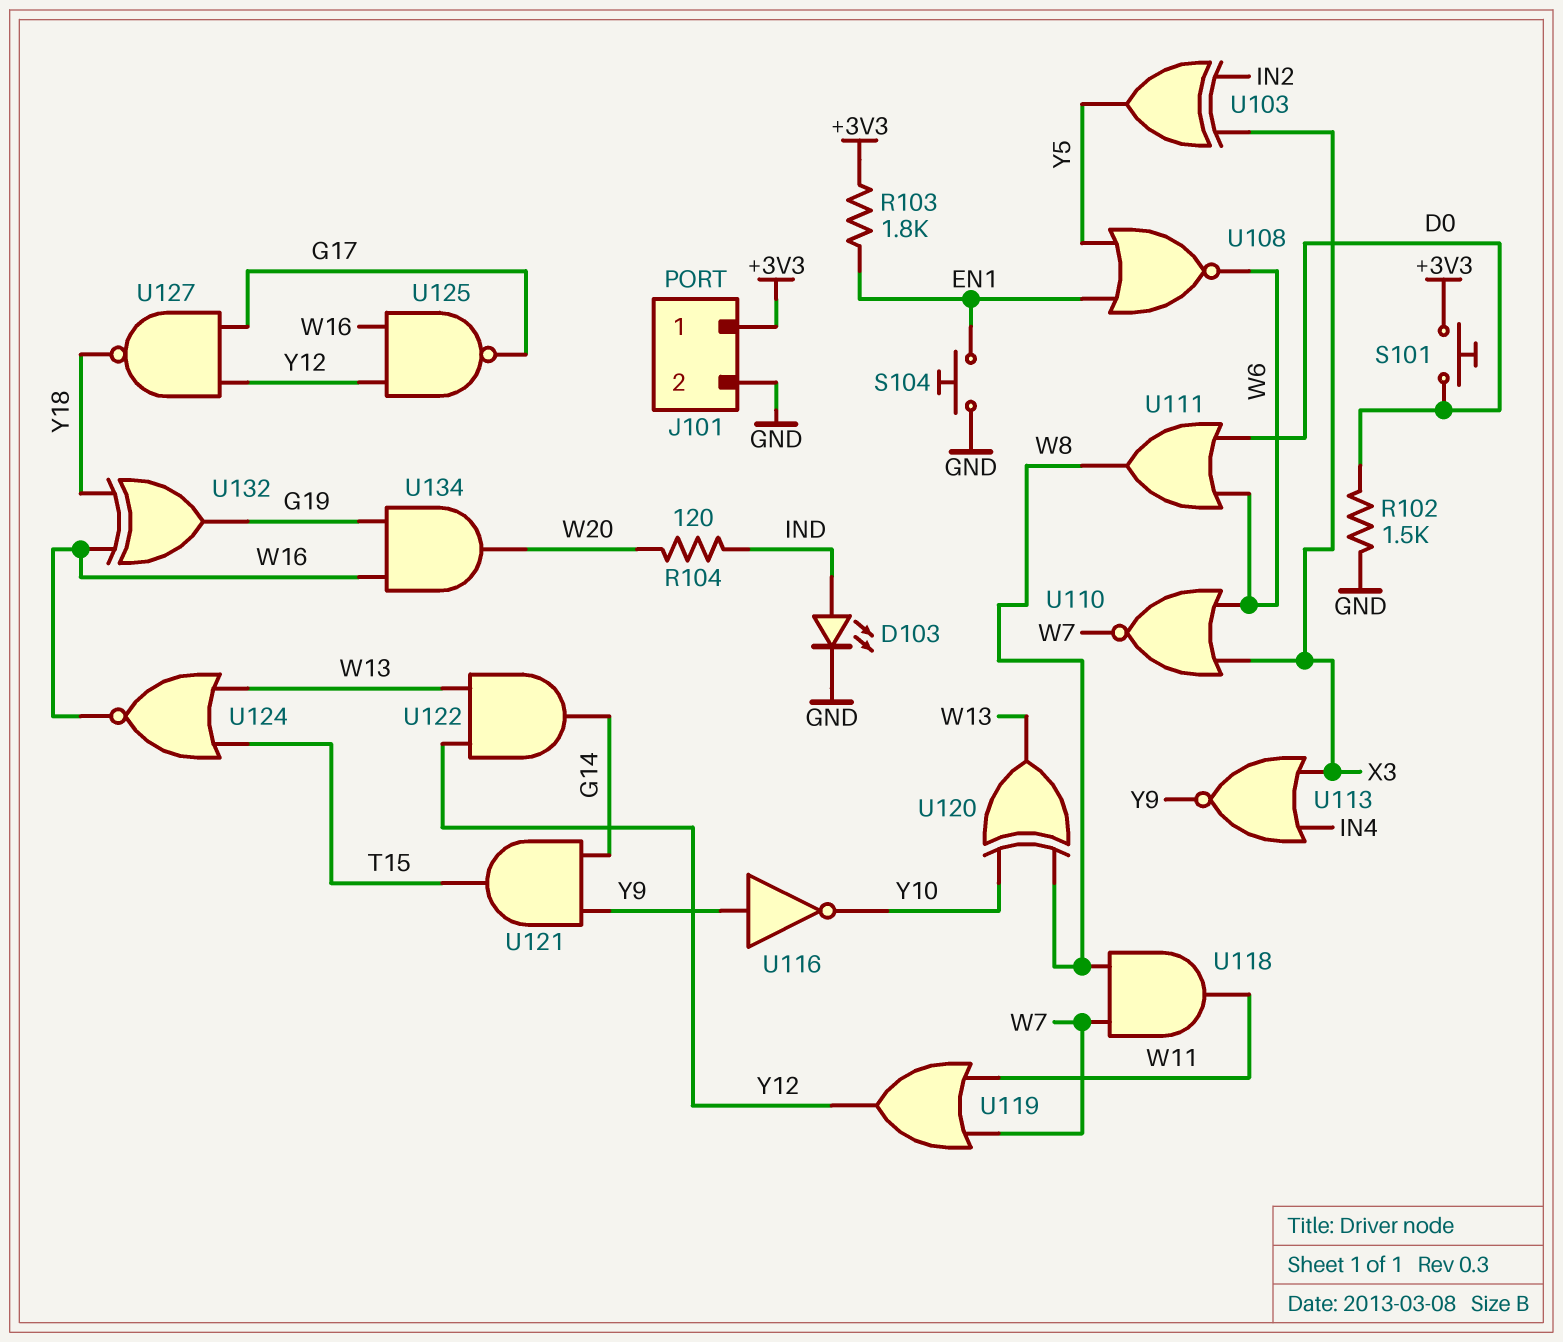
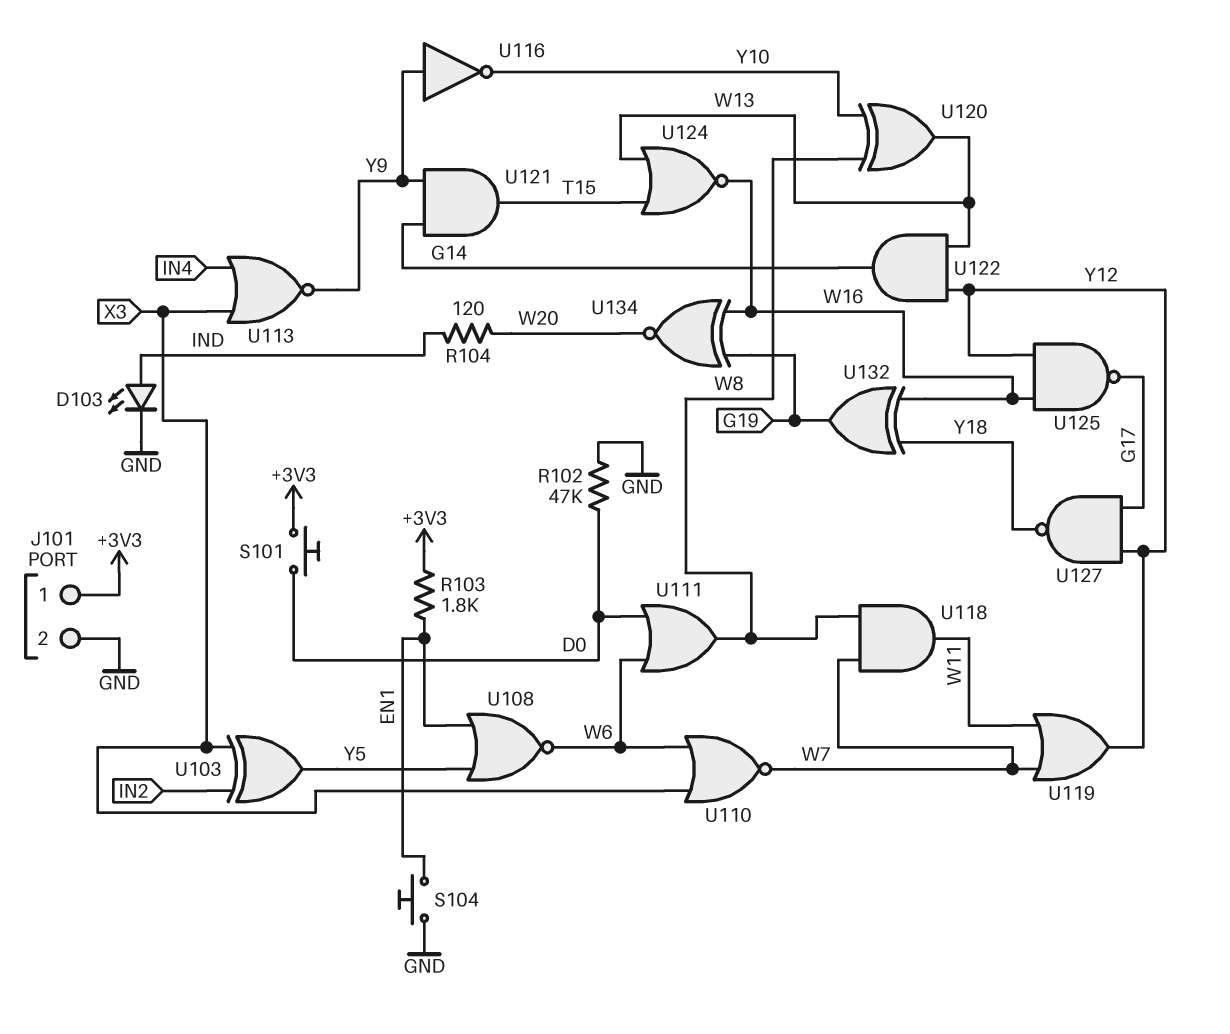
R102: 1.5k (D0, GND) -> 47k (D0, GND)
U134: AND (in G19, in W16, out W20) -> XNOR (in G19, in W16, out W20)

